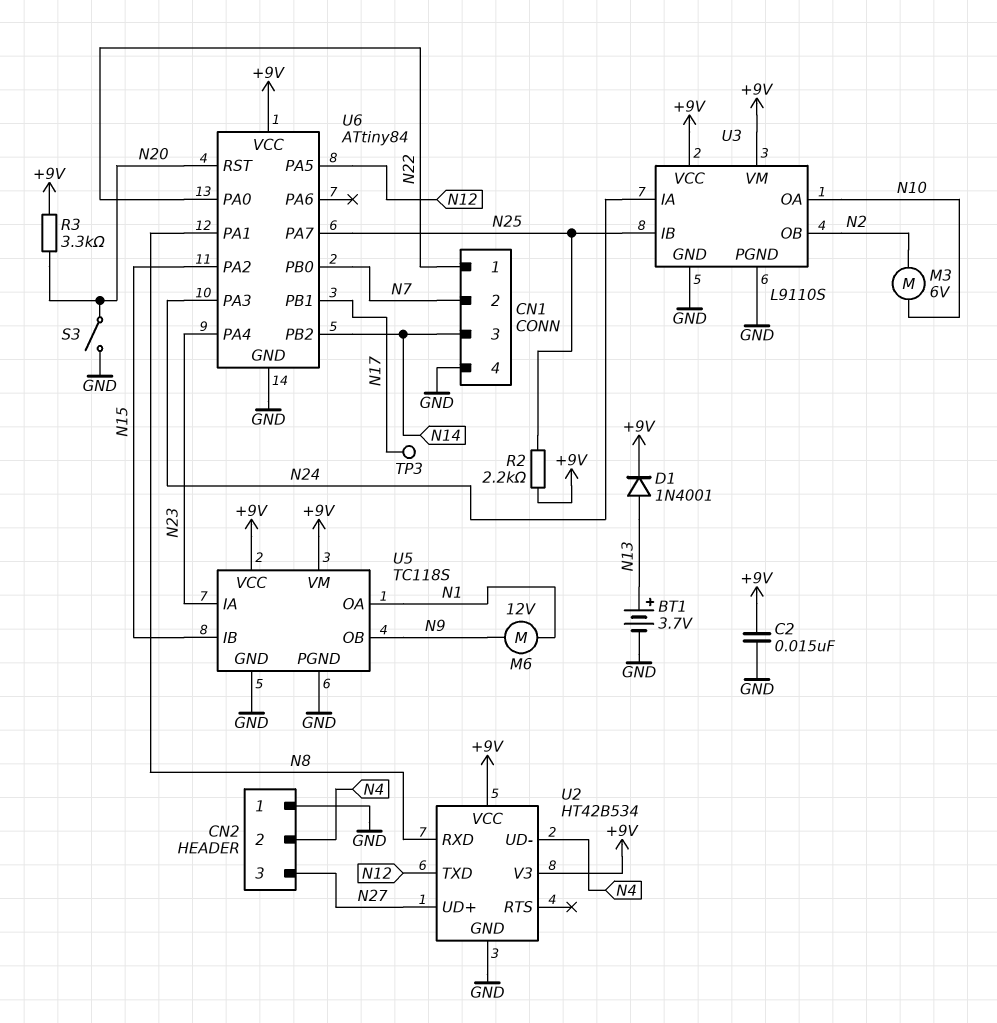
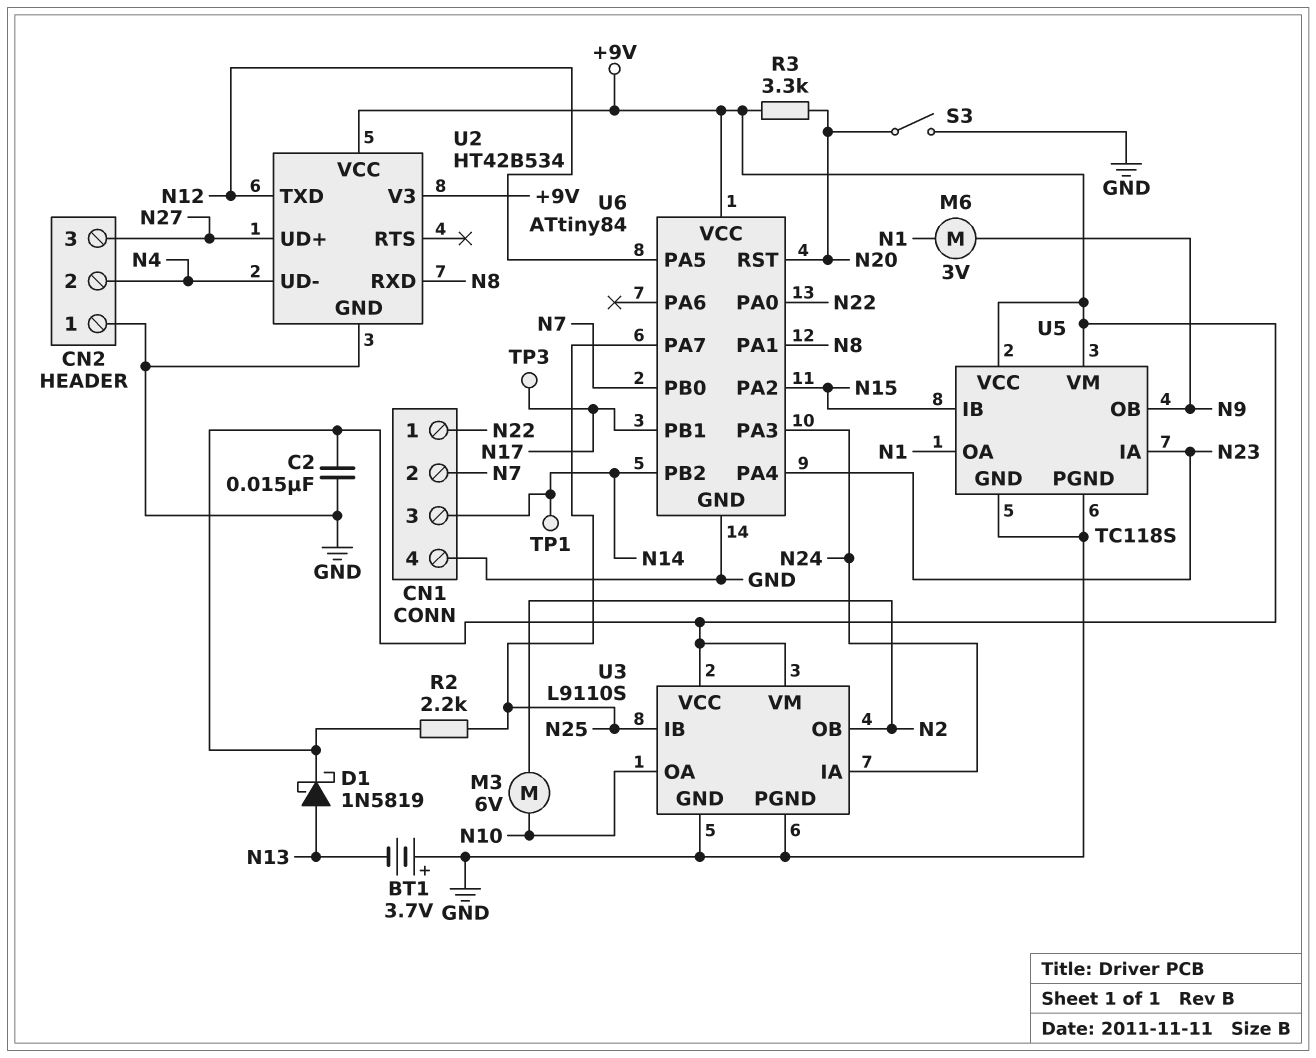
BT1: 3.7V (plus N13, minus GND) -> 3.7V (plus GND, minus N13)
D1: diode 1N4001 (A N13, K +9V) -> schottky 1N5819 (A N13, K +9V)
M6: motor 12V (N1, N9) -> motor 3V (N1, N9)
TP1: none -> test point (N14)

